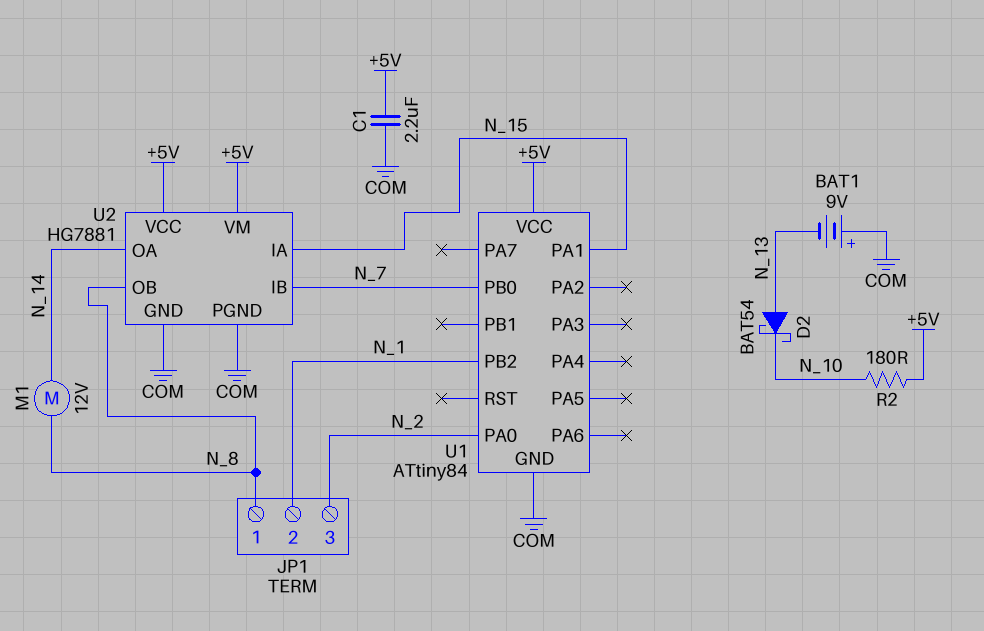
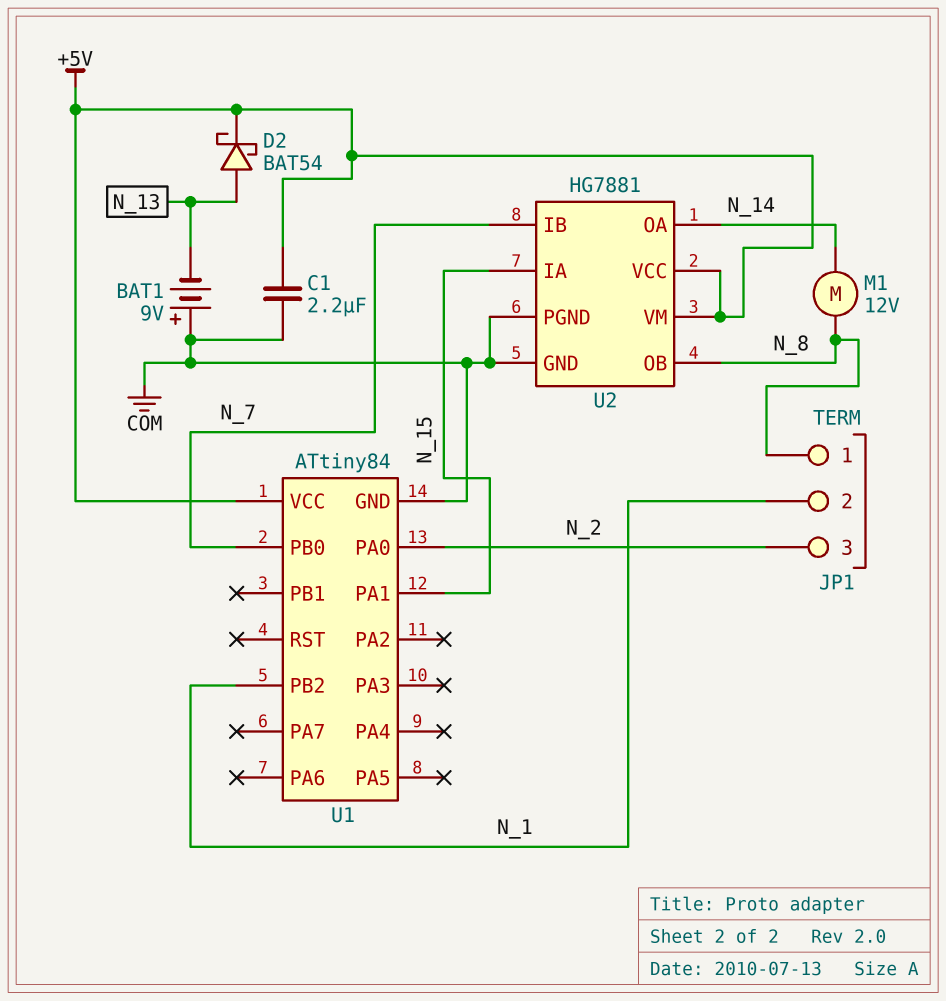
D2: schottky BAT54 (A N_13, K N_10) -> schottky BAT54 (A N_13, K +5V)
R2: 180 (+5V, N_10) -> none

